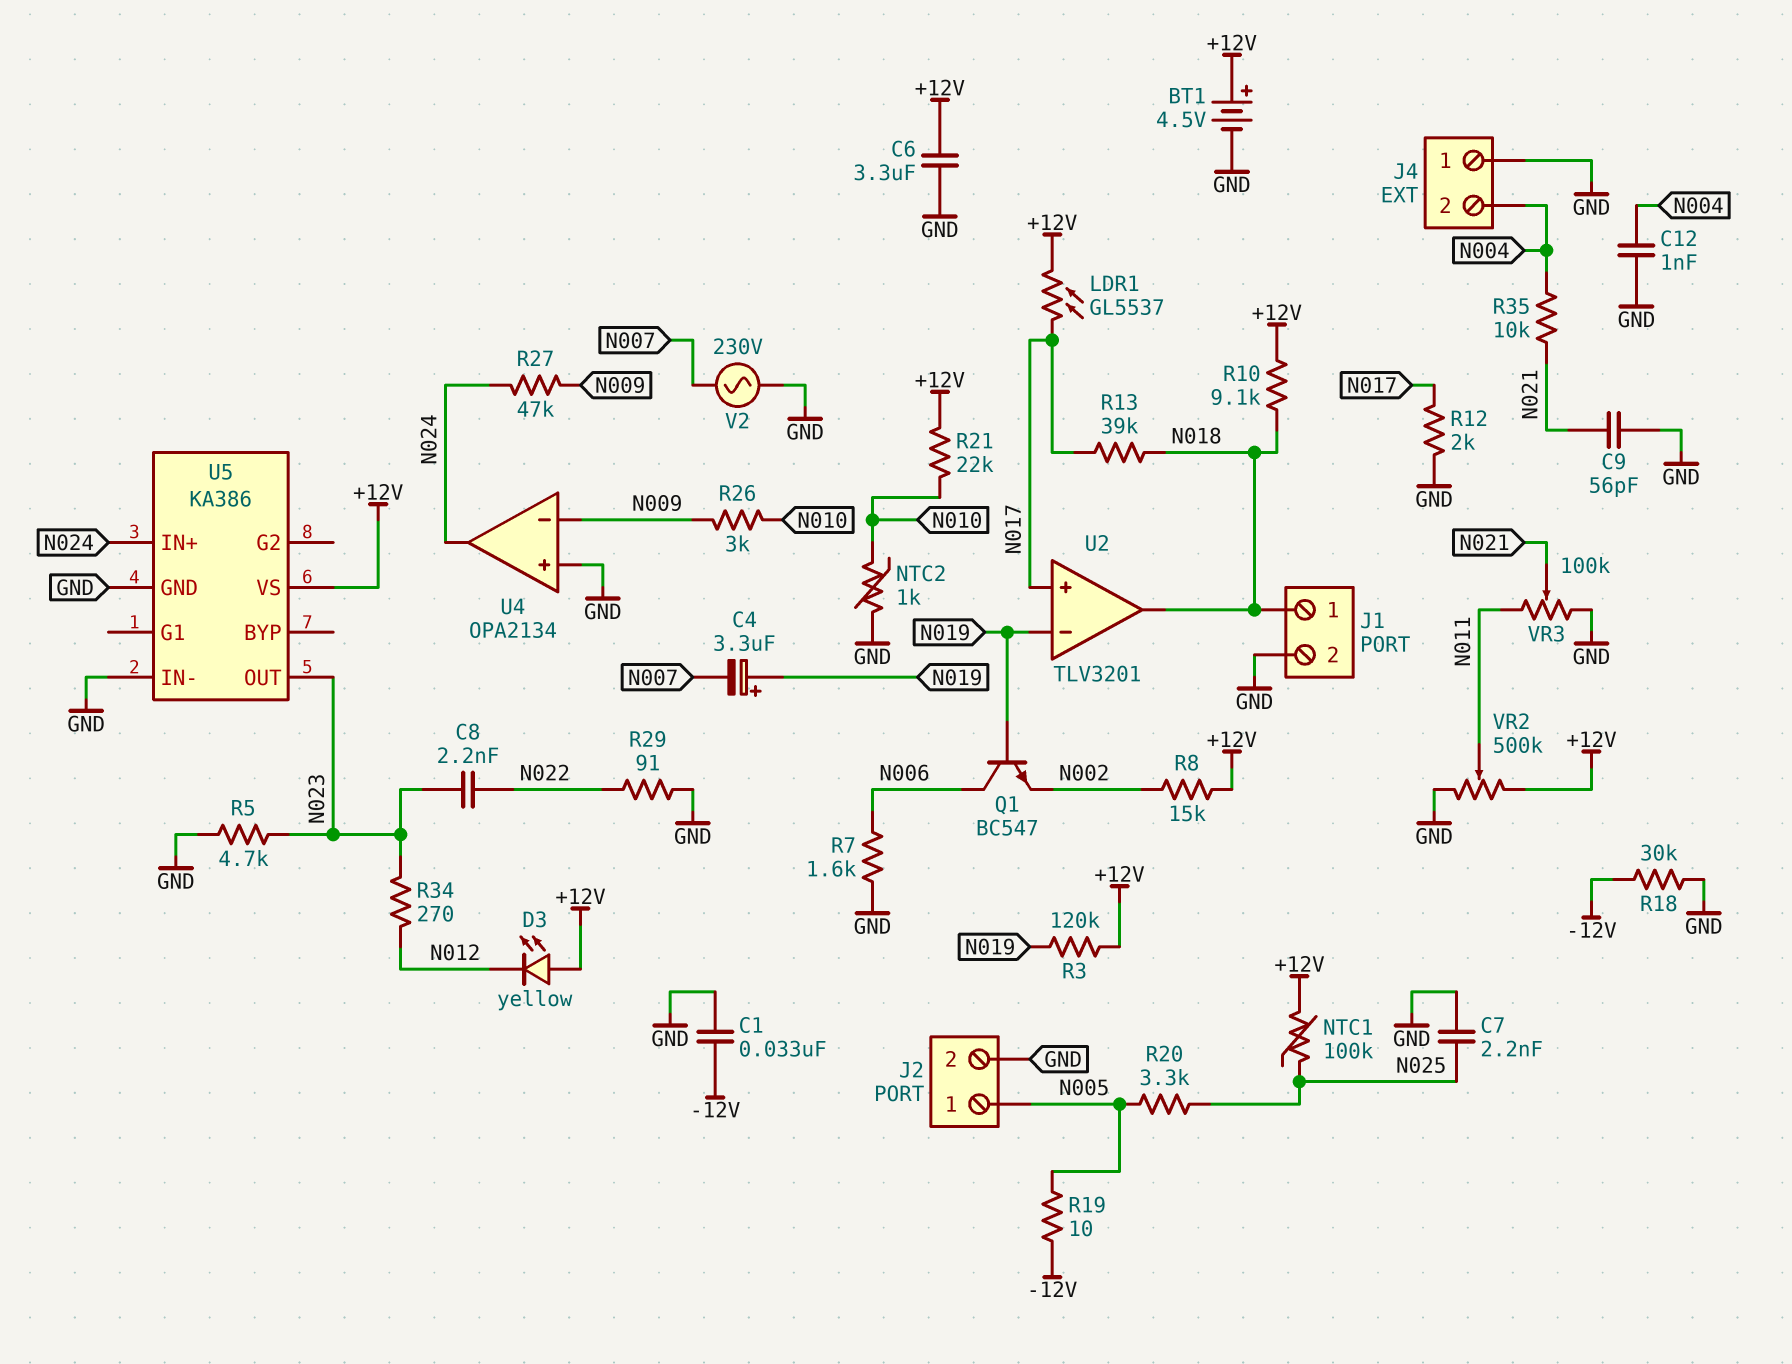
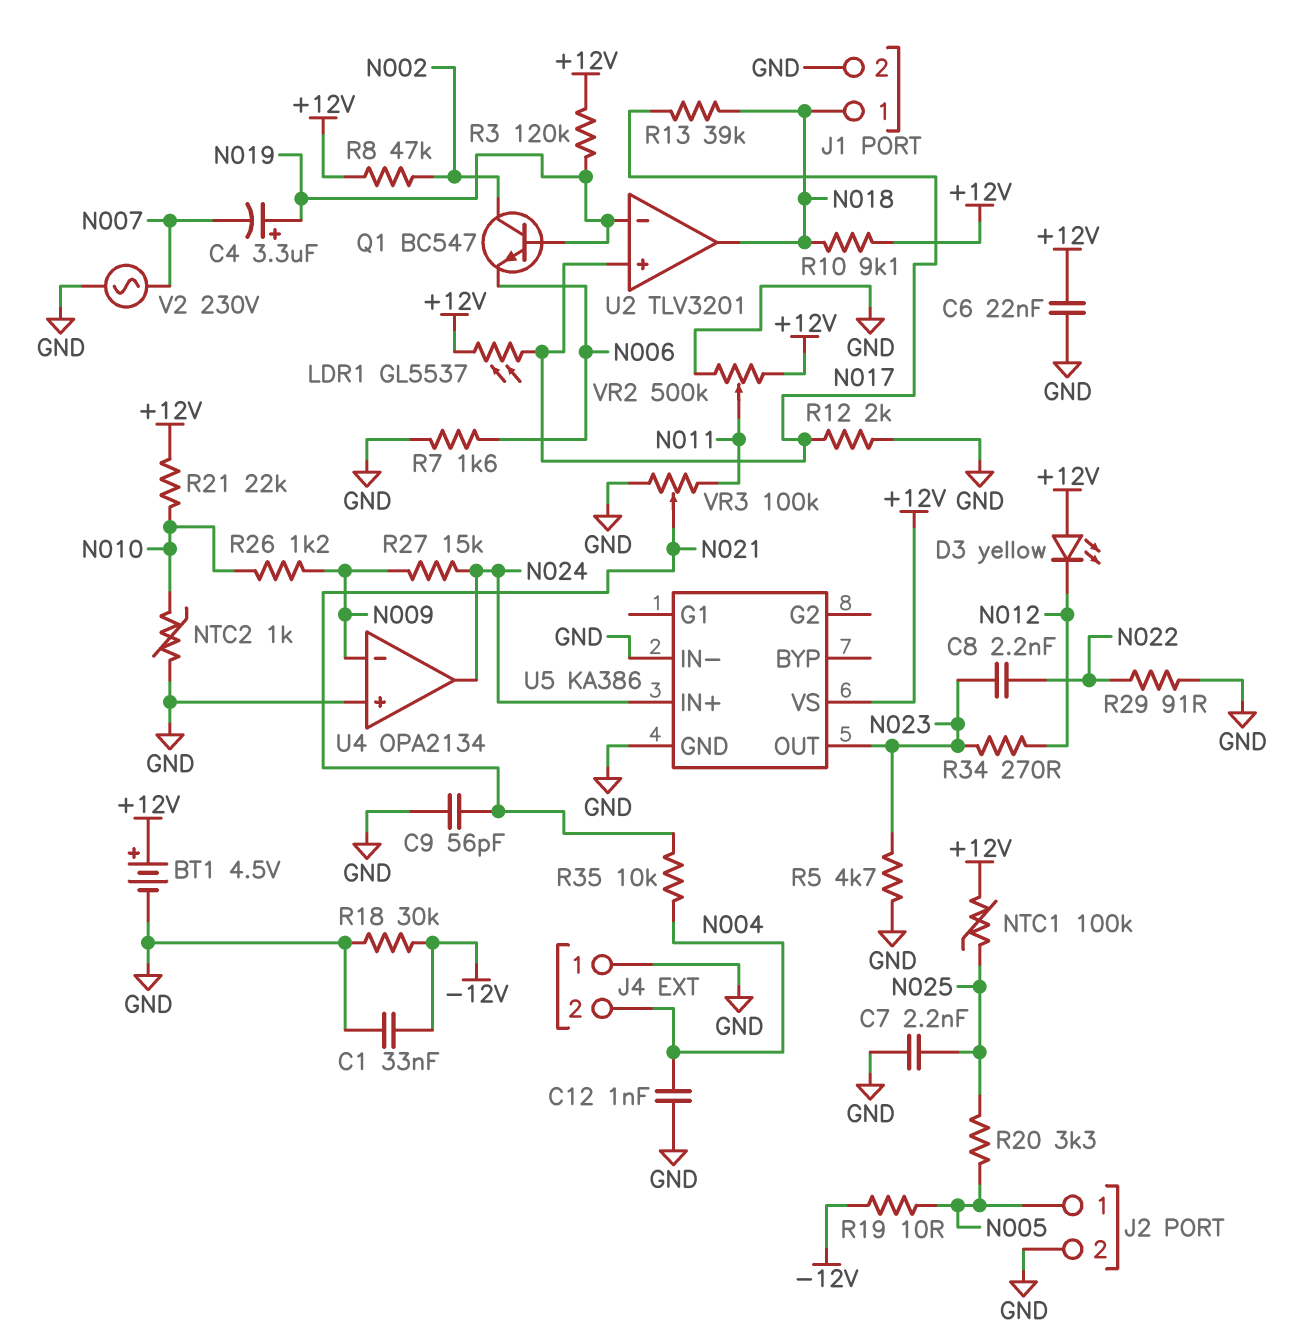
C6: 3.3uF (+12V, GND) -> 22nF (+12V, GND)
Q1: NPN BC547 (B N019, C N006, E N002) -> NPN BC547 (B N019, C N002, E N006)
R8: 15k (+12V, N002) -> 47k (+12V, N002)
R26: 3k (N009, N010) -> 1.2k (N009, N010)
R27: 47k (N009, N024) -> 15k (N009, N024)

